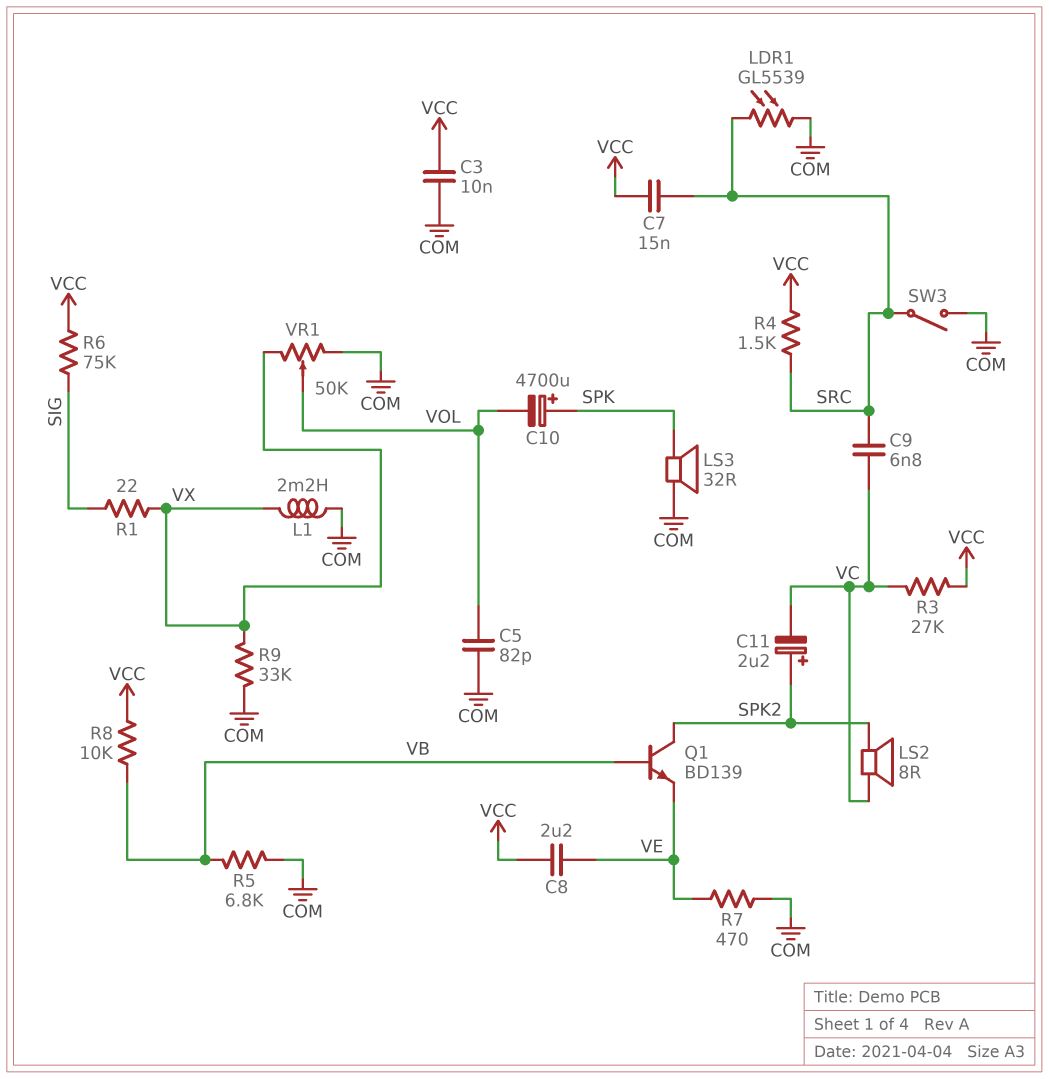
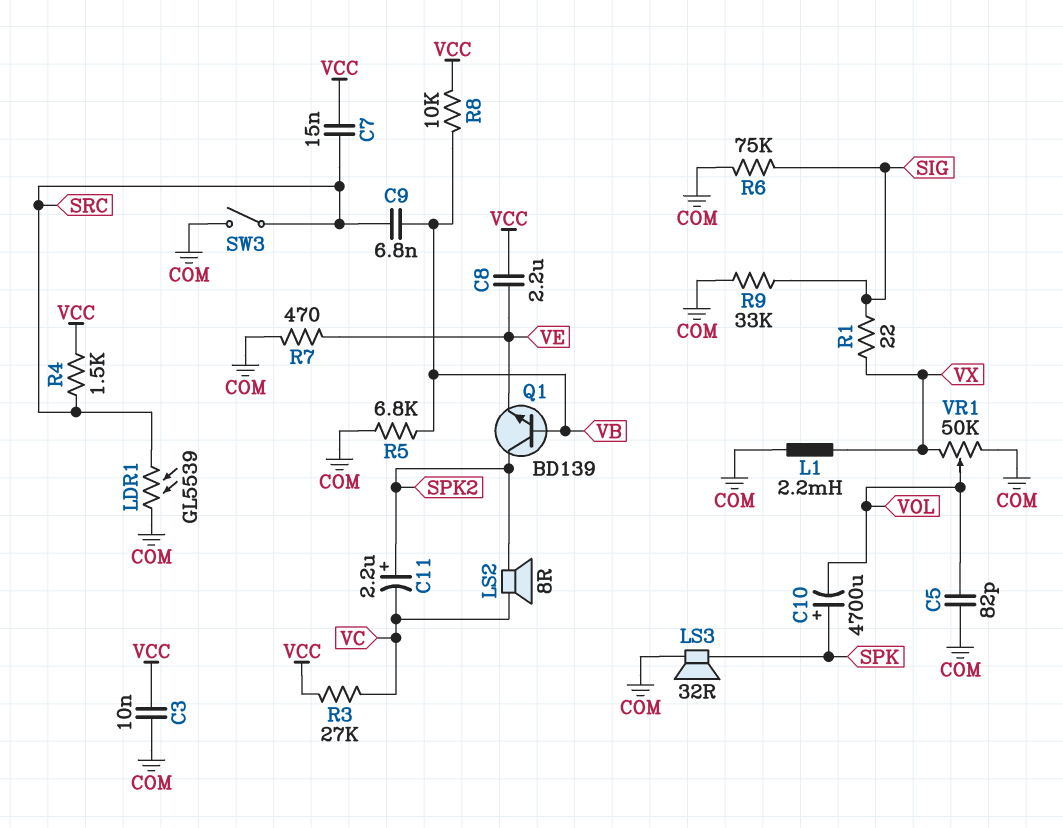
C9: 6.8nF (SRC, VC) -> 6.8nF (SRC, VB)
R6: 75k (SIG, VCC) -> 75k (COM, SIG)
R9: 33k (COM, VX) -> 33k (COM, SIG)

